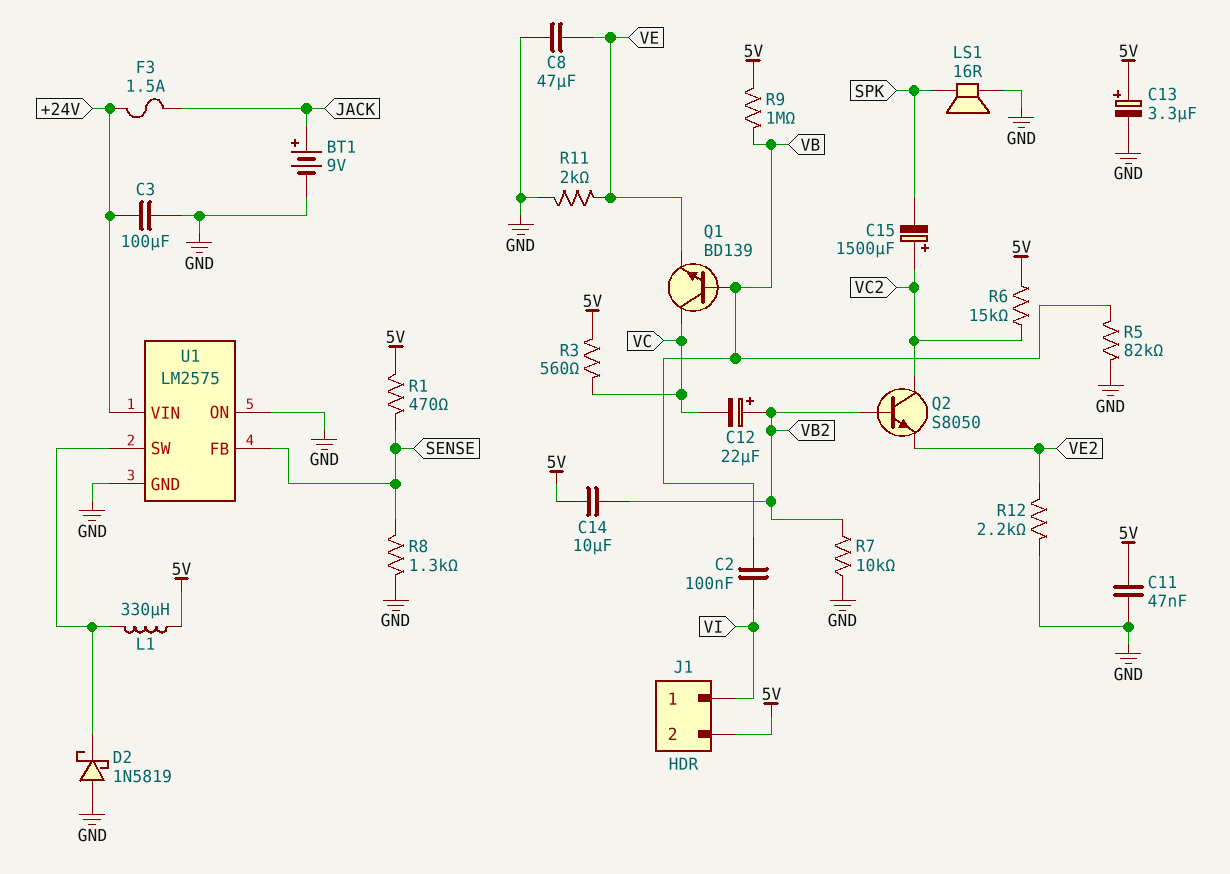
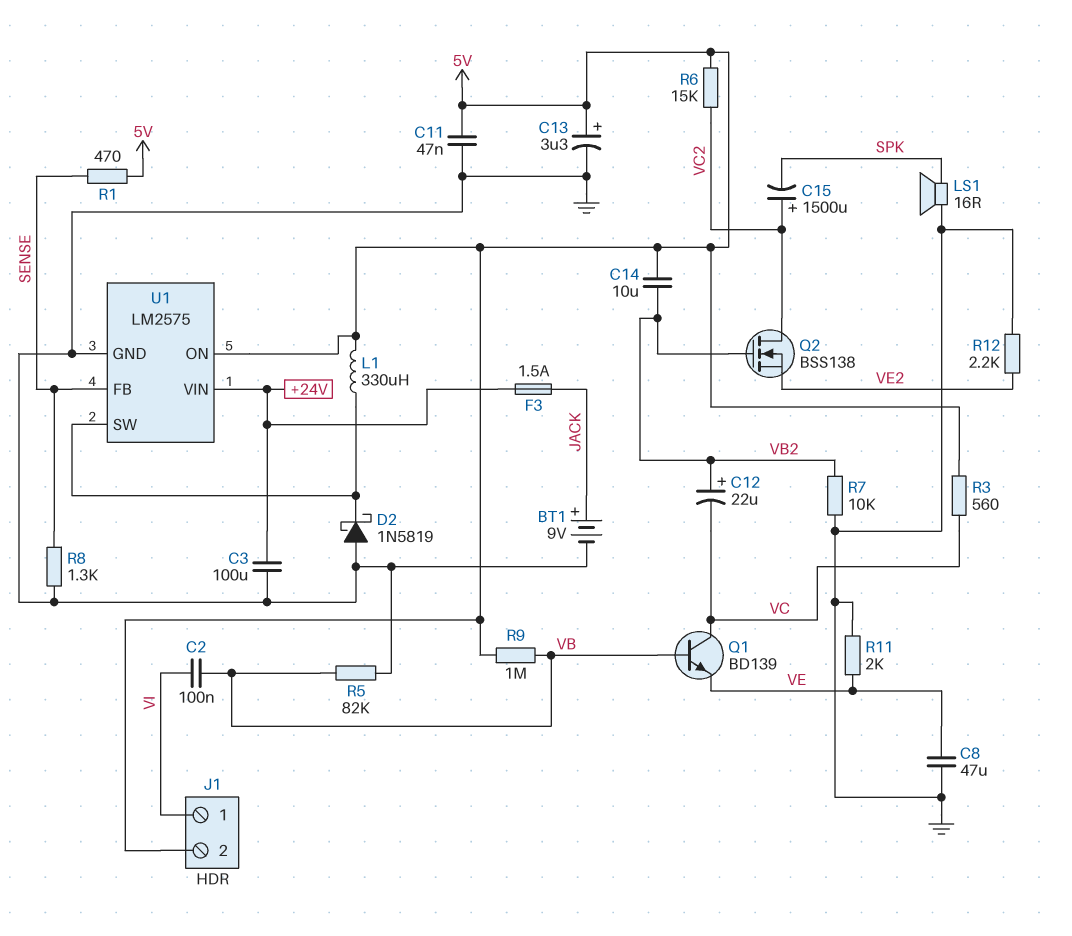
Q2: NPN S8050 (B VB2, C VC2, E VE2) -> NMOS BSS138 (G VB2, D VC2, S VE2)
U1 pin ON: GND -> 5V

